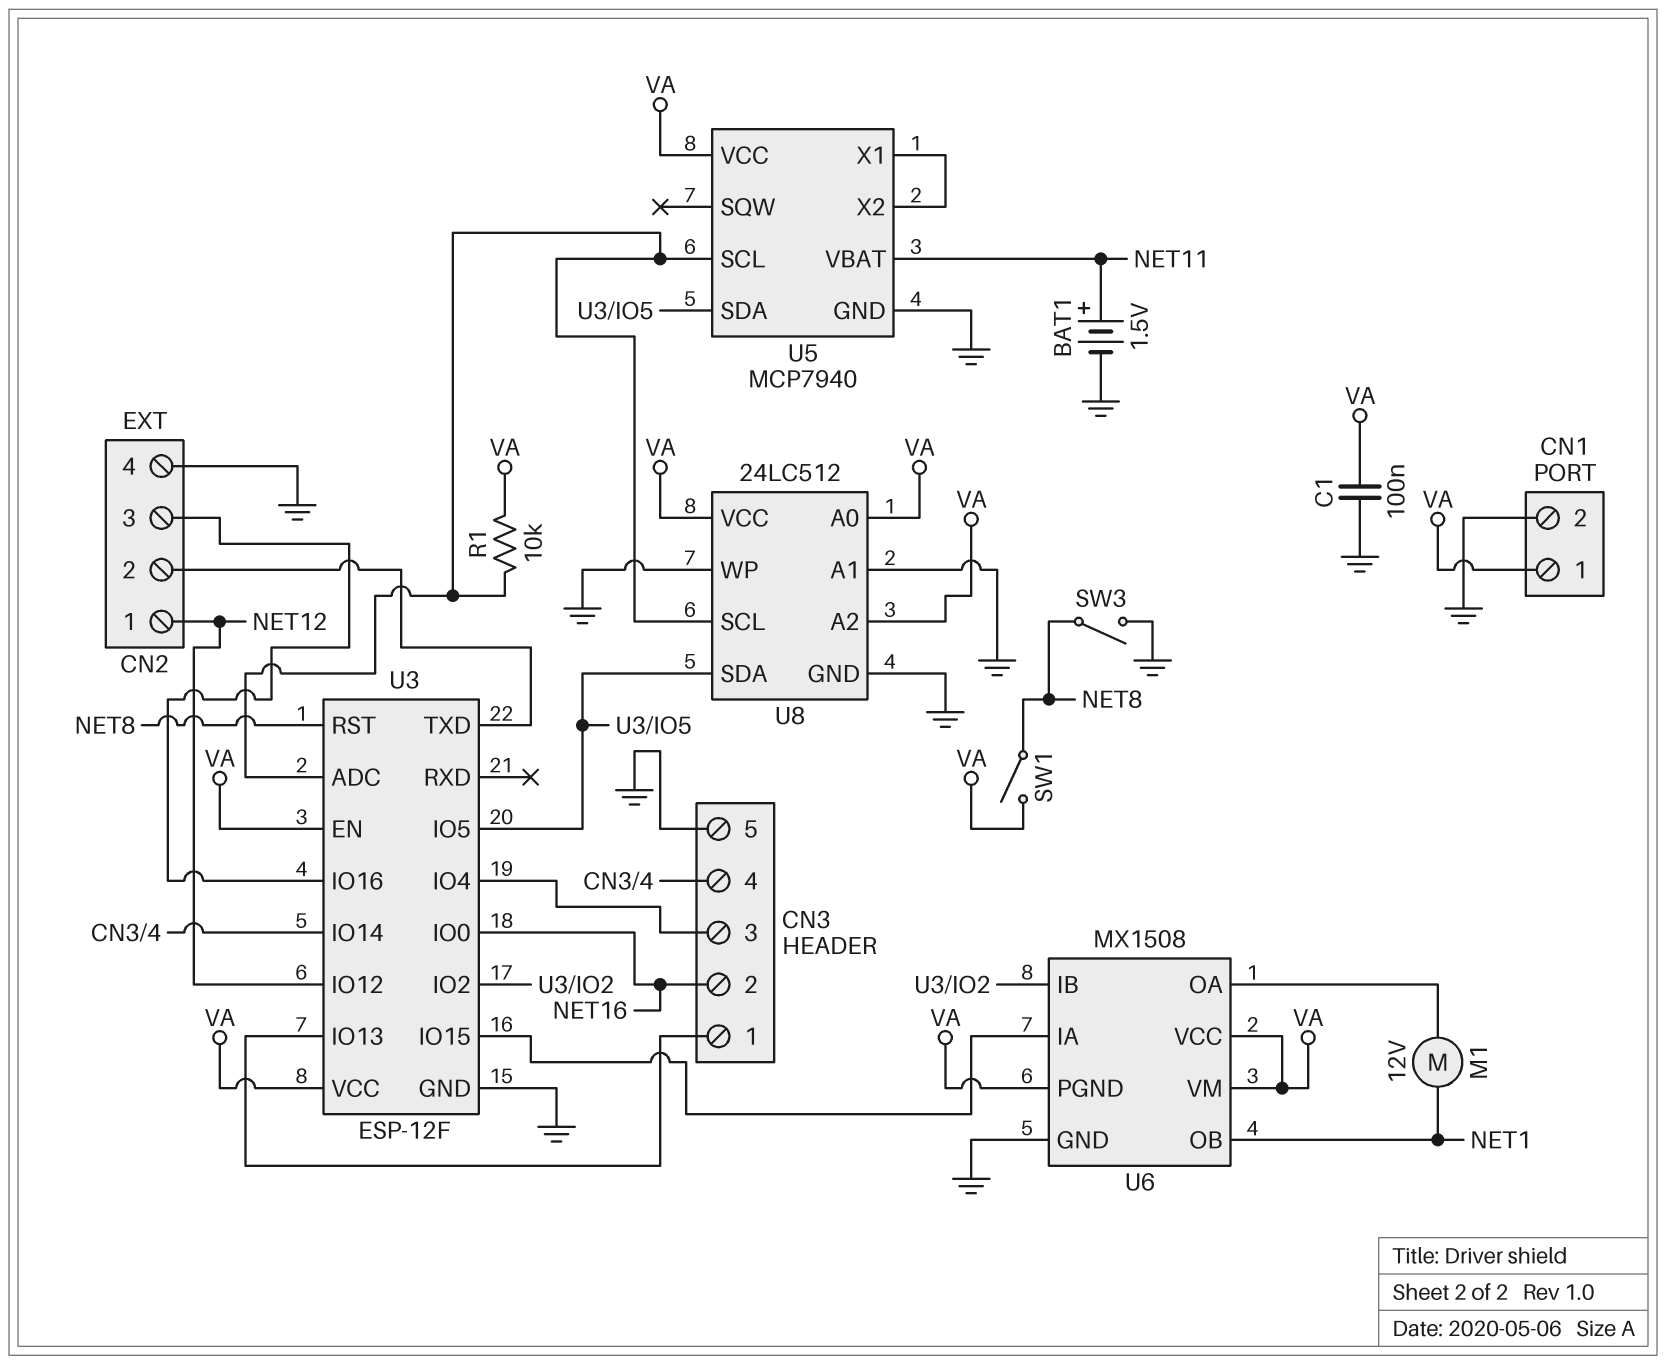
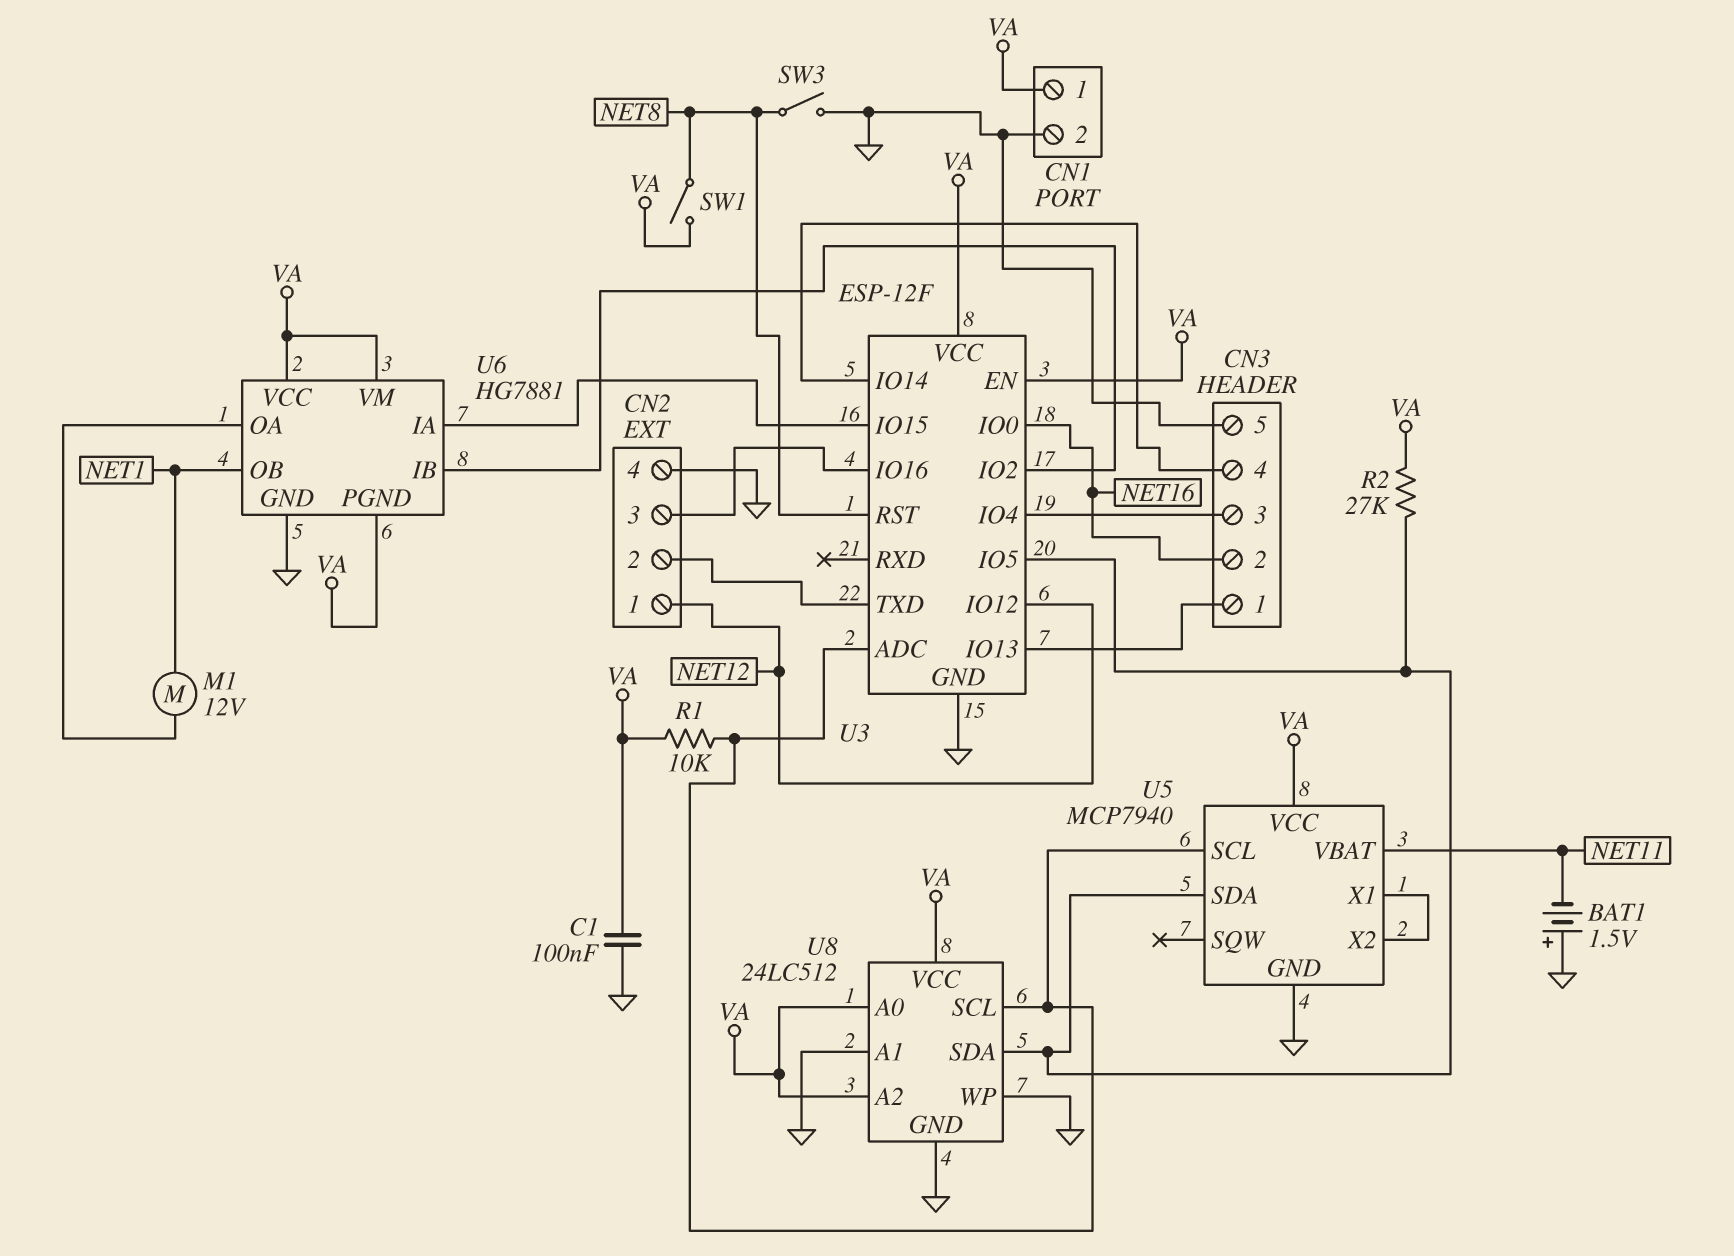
BAT1: 1.5V (plus NET11, minus GND) -> 1.5V (plus GND, minus NET11)
R2: none -> 27k (U3/IO5, VA)
U6: MX1508 -> HG7881

